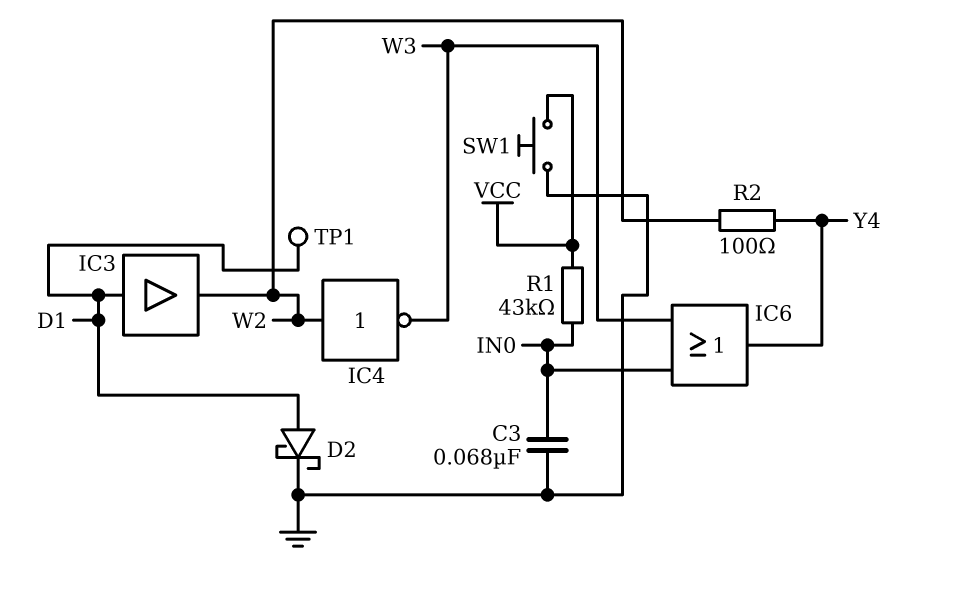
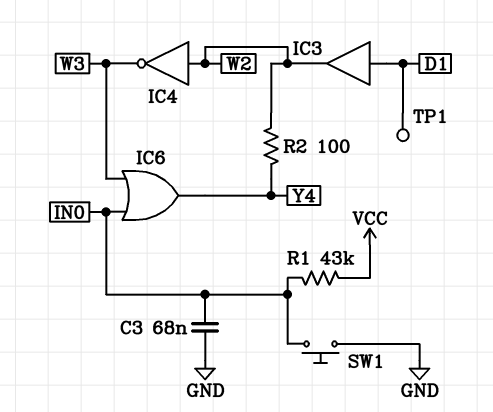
D2: schottky (A D1, K GND) -> none
SW1: button (GND, VCC) -> button (GND, IN0)

